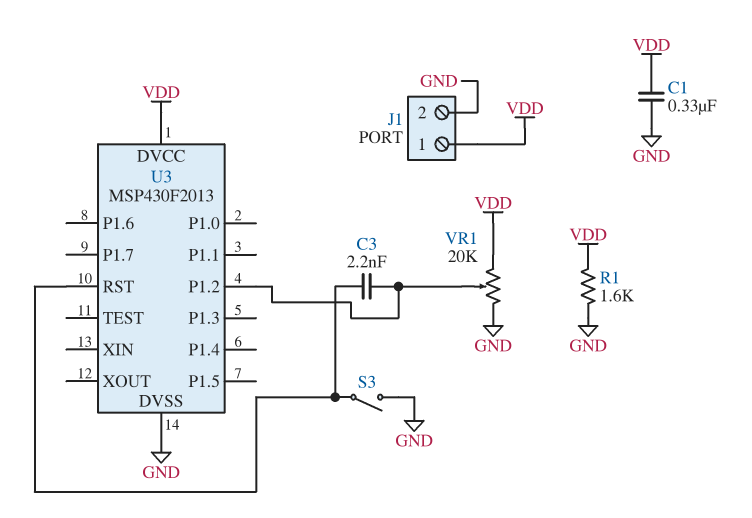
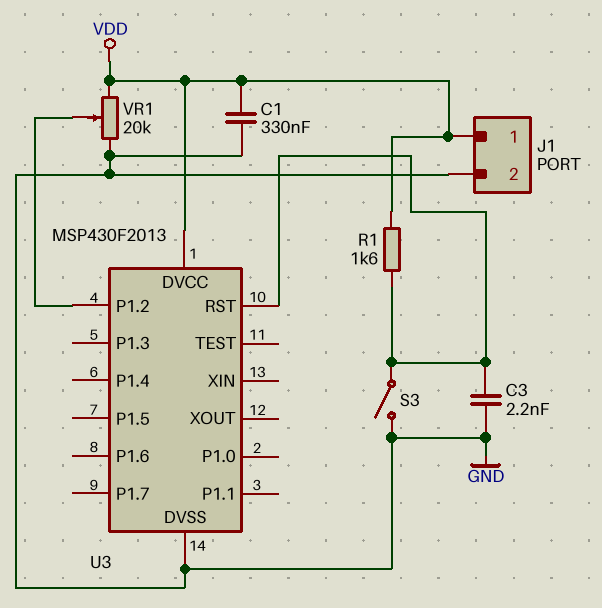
C3: 2.2nF (U3/P1.2, U3/RST) -> 2.2nF (GND, U3/RST)
R1: 1.6k (GND, VDD) -> 1.6k (U3/RST, VDD)

